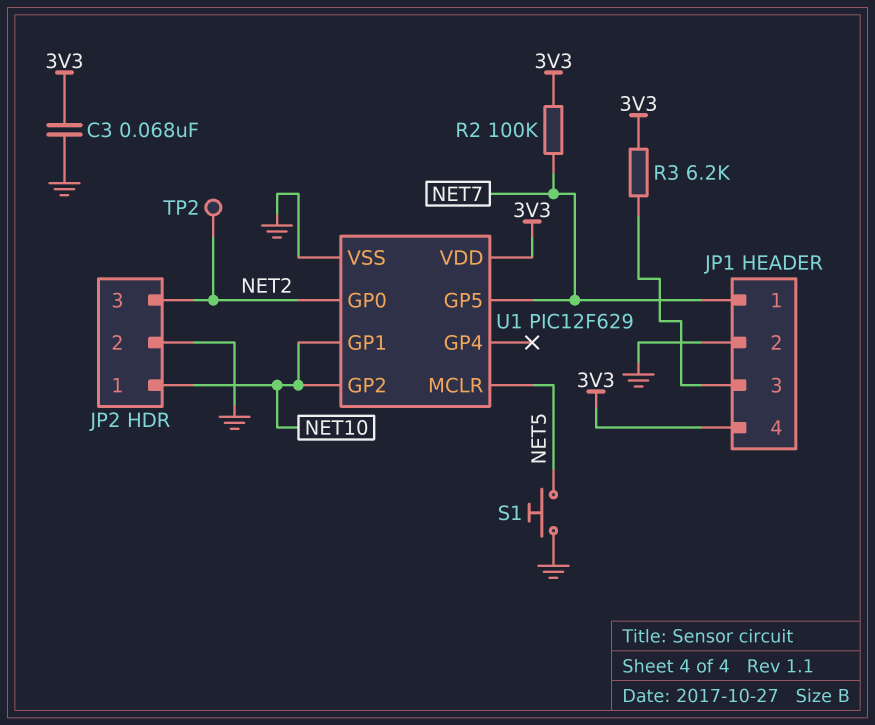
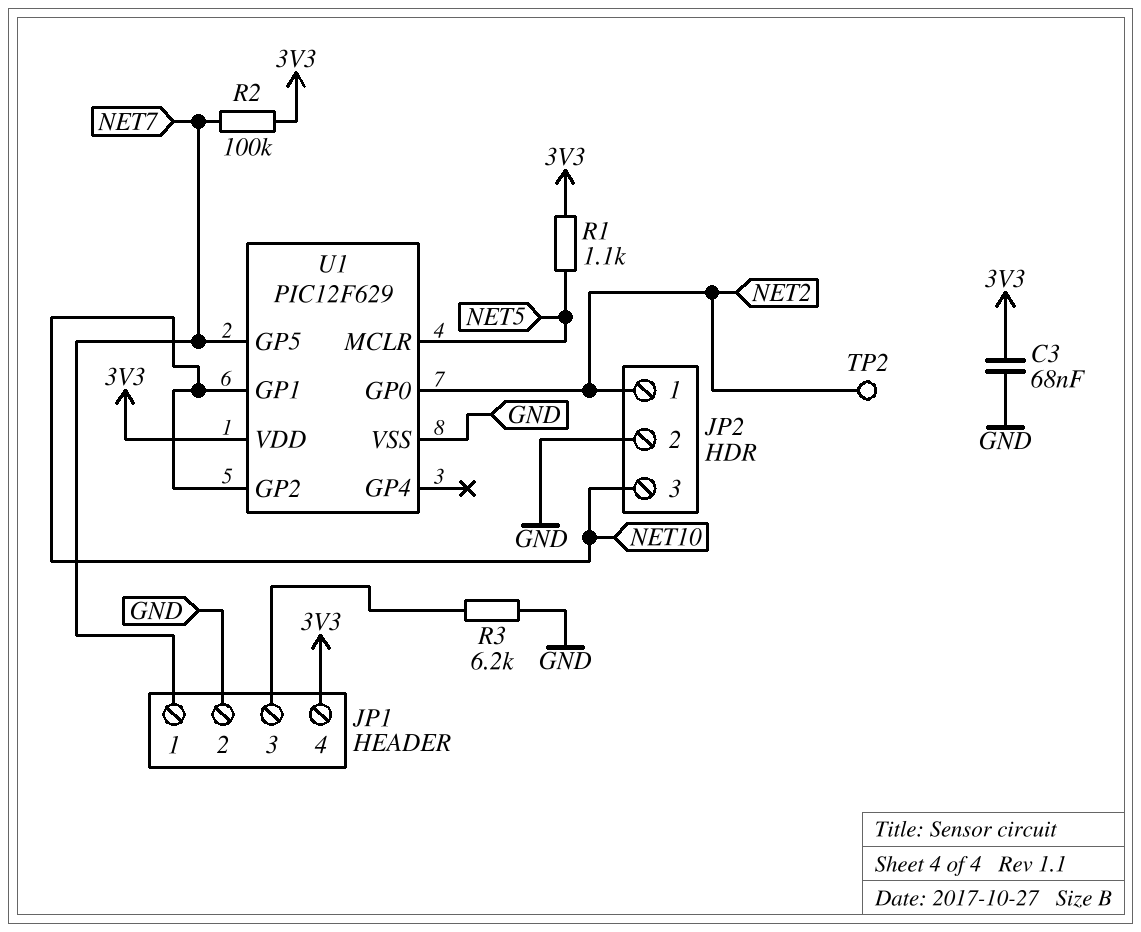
JP2 pin 1: NET10 -> NET2
JP2 pin 3: NET2 -> NET10
R1: none -> 1.1k (3V3, NET5)
R3: 6.2k (3V3, JP1/3) -> 6.2k (GND, JP1/3)
S1: button (GND, NET5) -> none

